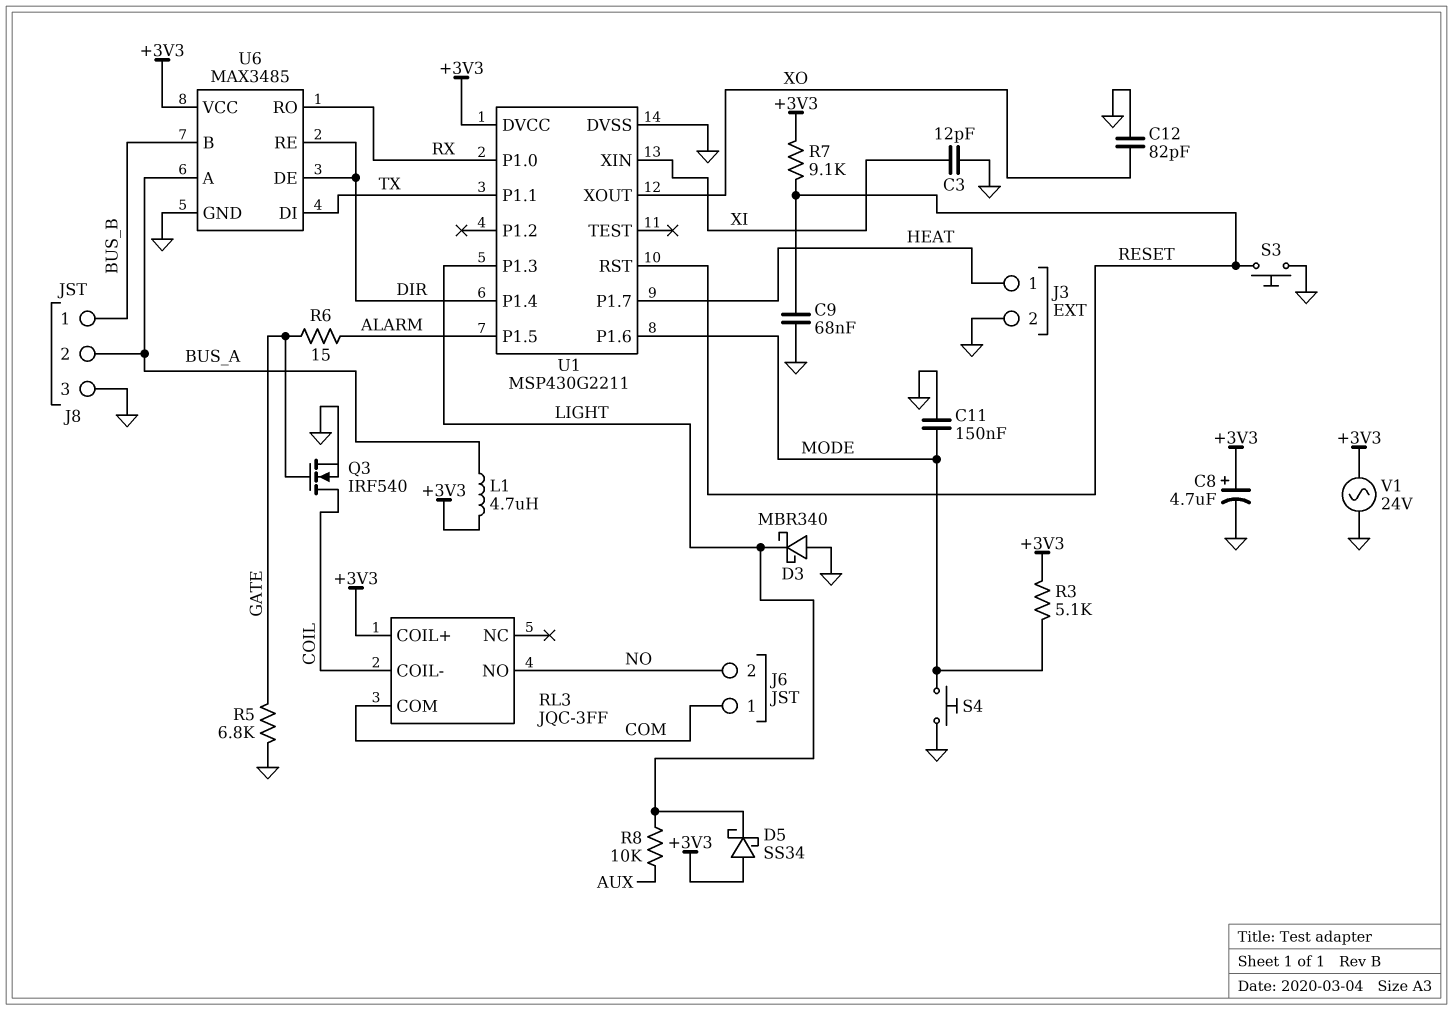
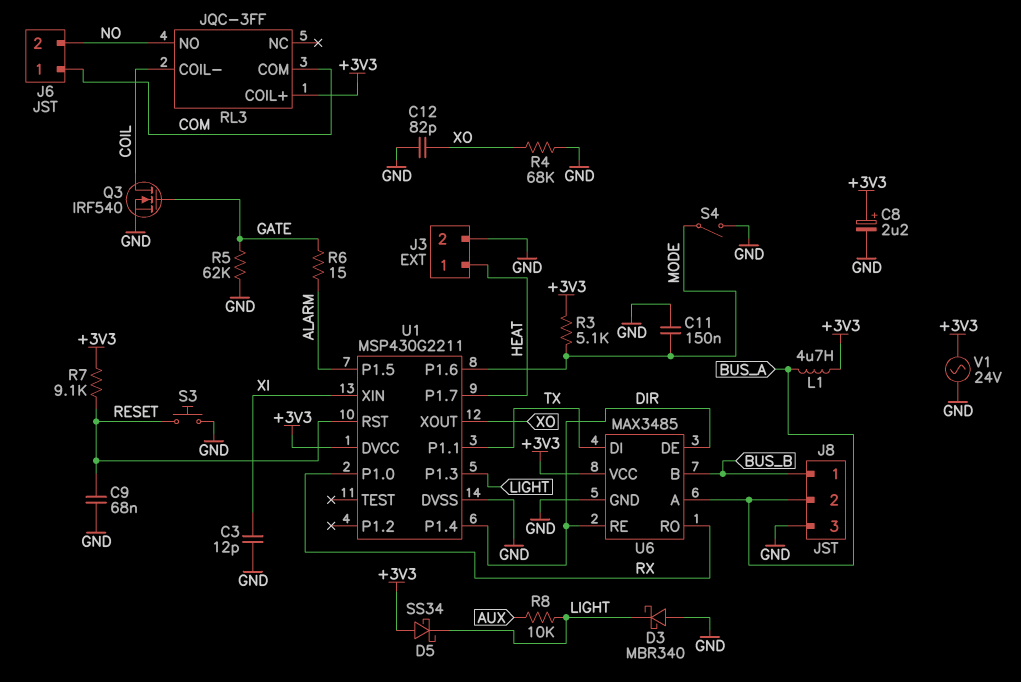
C8: 4.7uF (plus +3V3, minus GND) -> 2.2uF (plus +3V3, minus GND)
R4: none -> 68k (GND, XO)
R5: 6.8k (GATE, GND) -> 62k (GATE, GND)
S4: button (GND, MODE) -> switch (GND, MODE)

